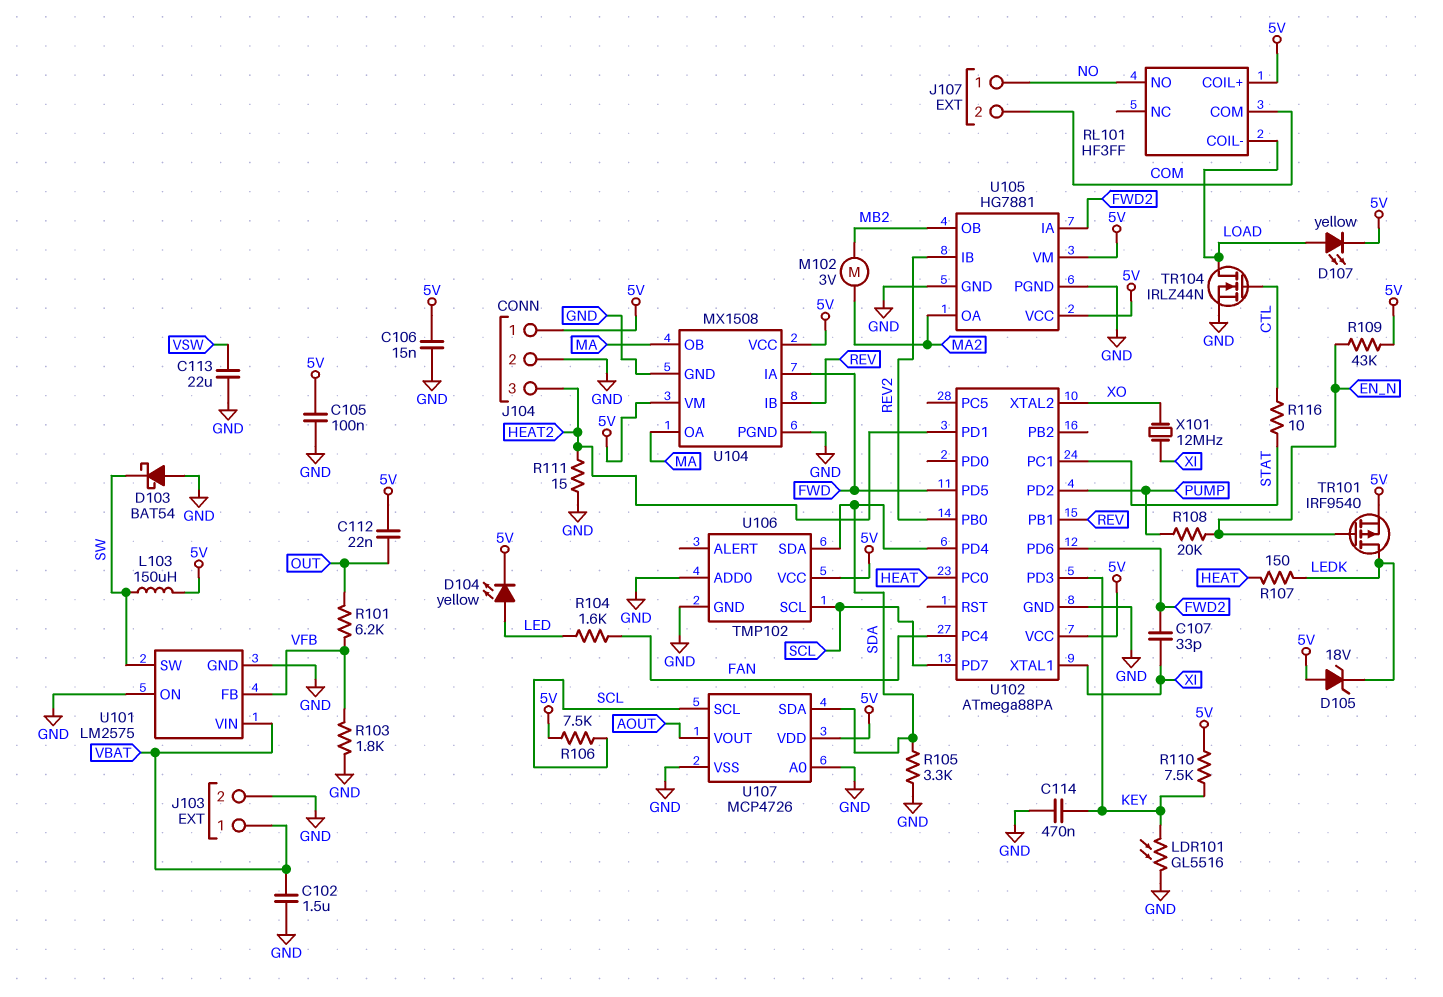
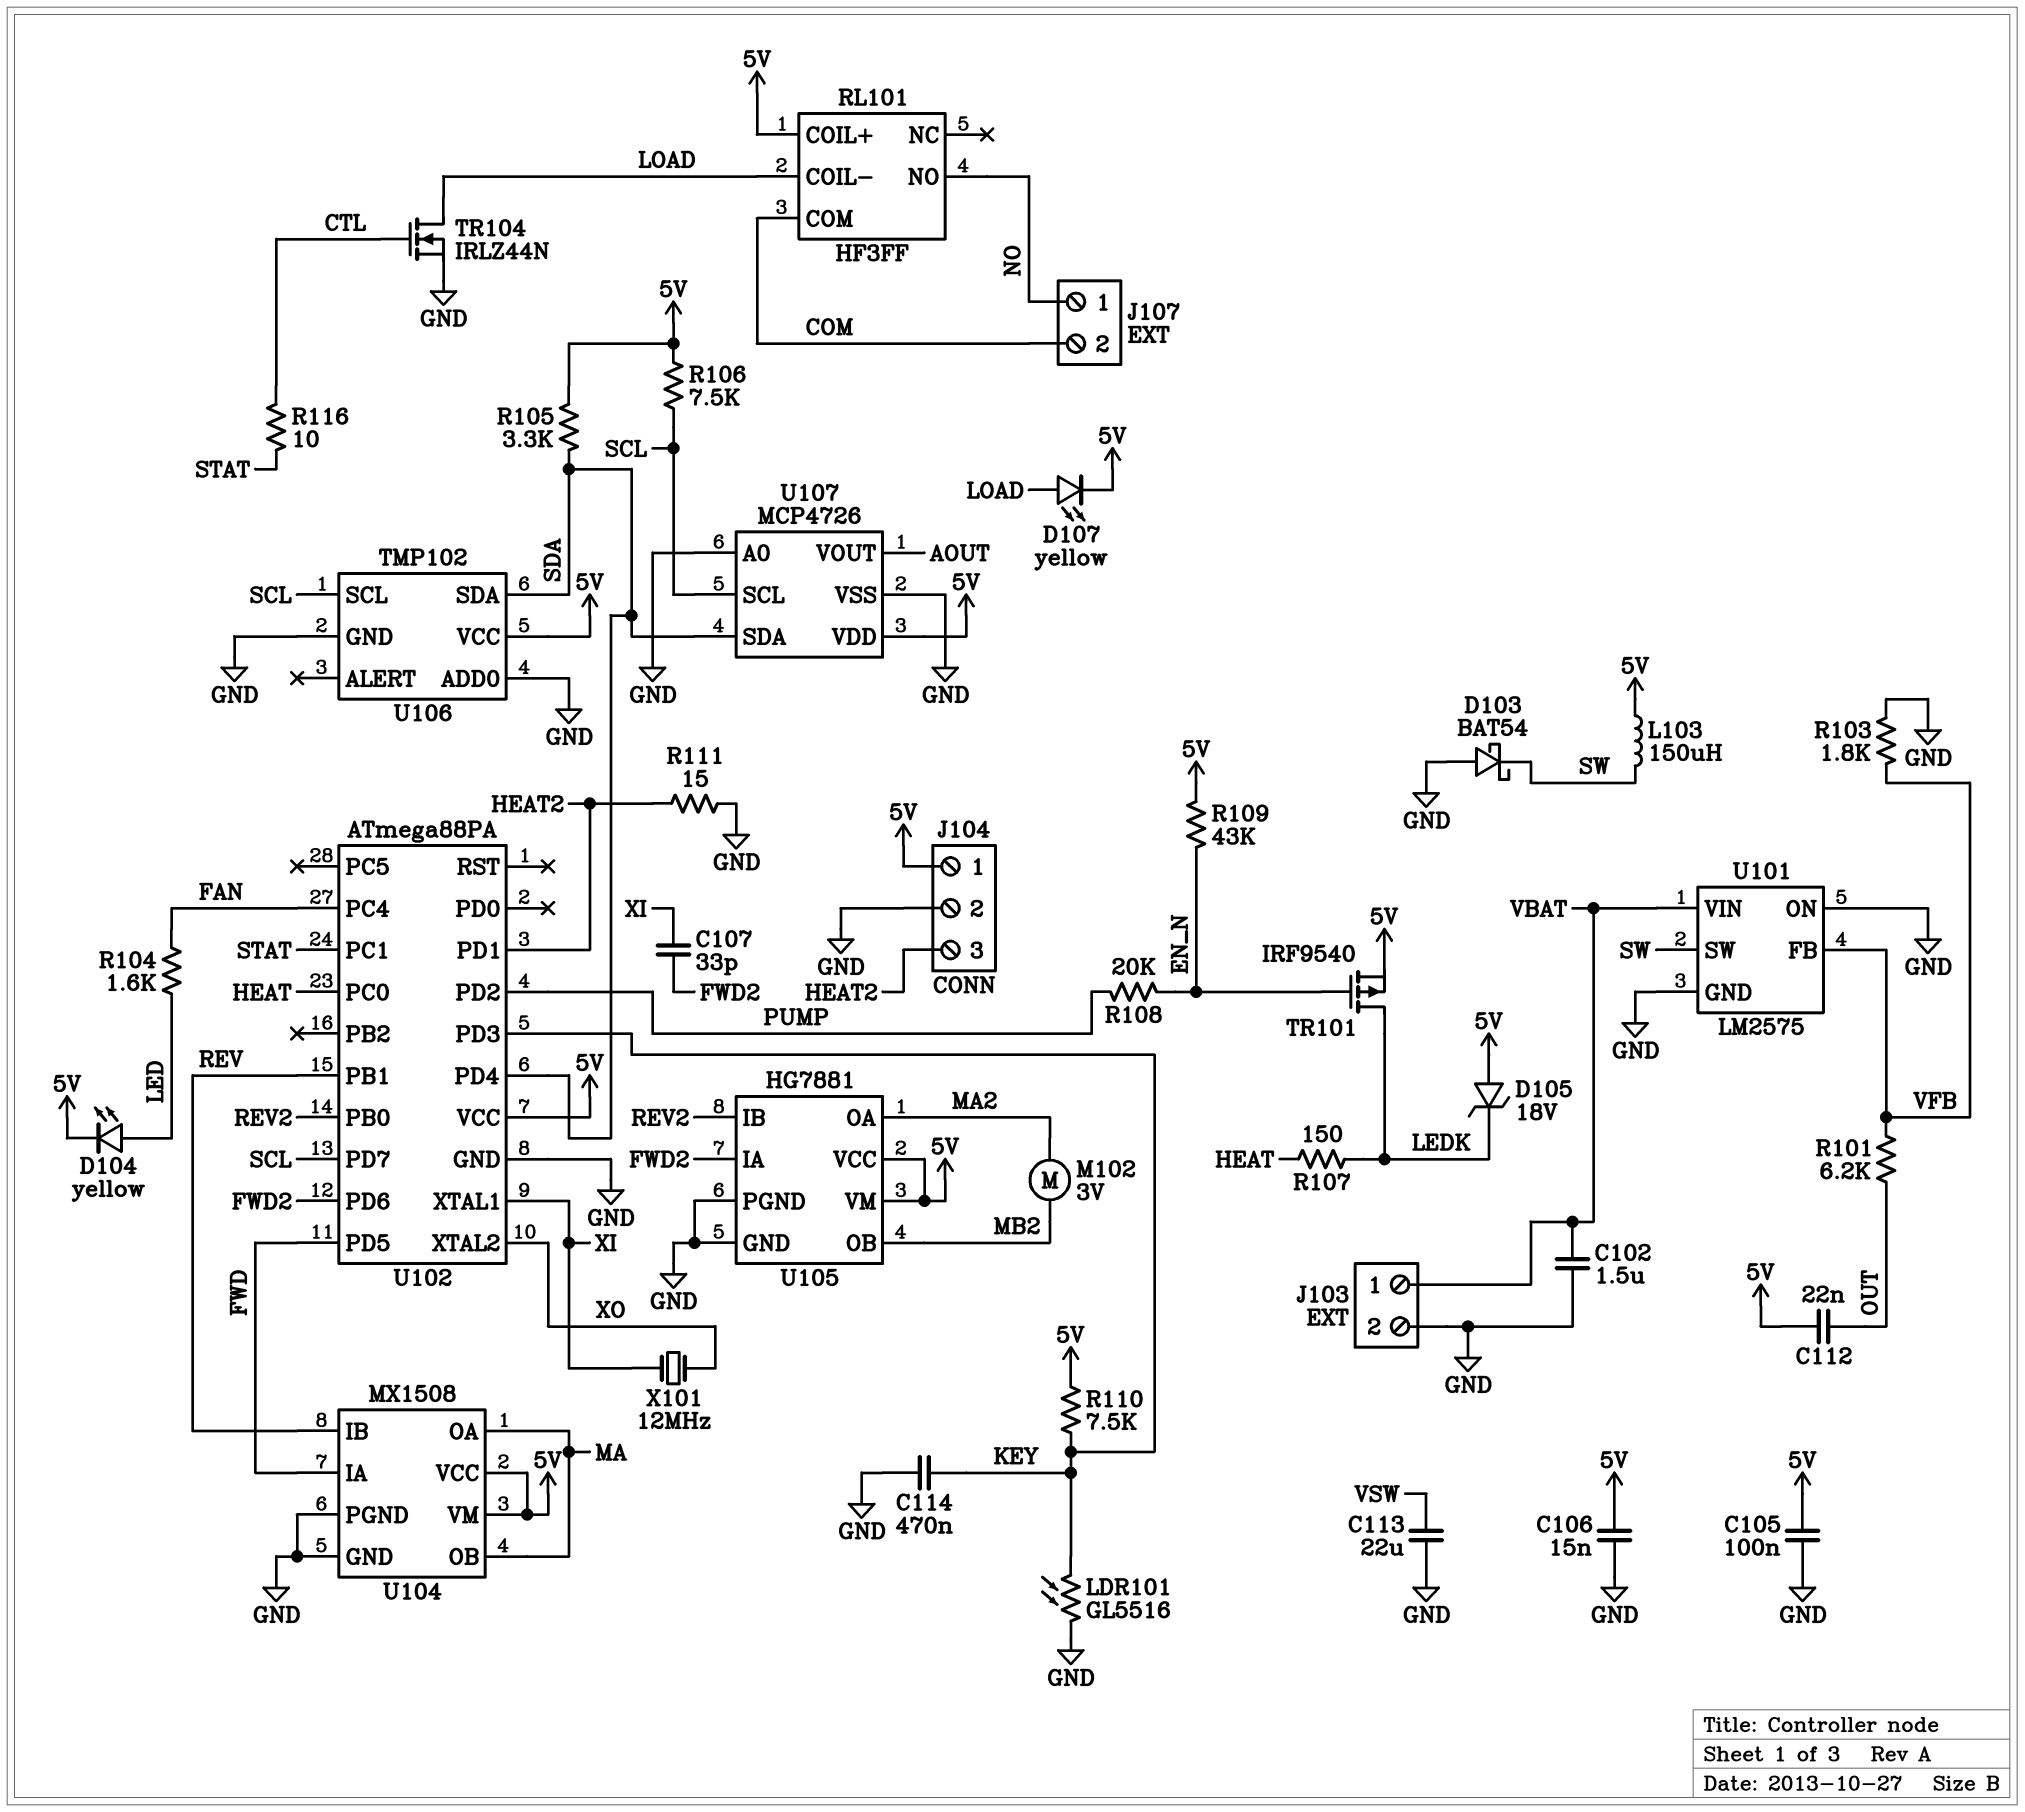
R105: 3.3k (GND, SDA) -> 3.3k (5V, SDA)

